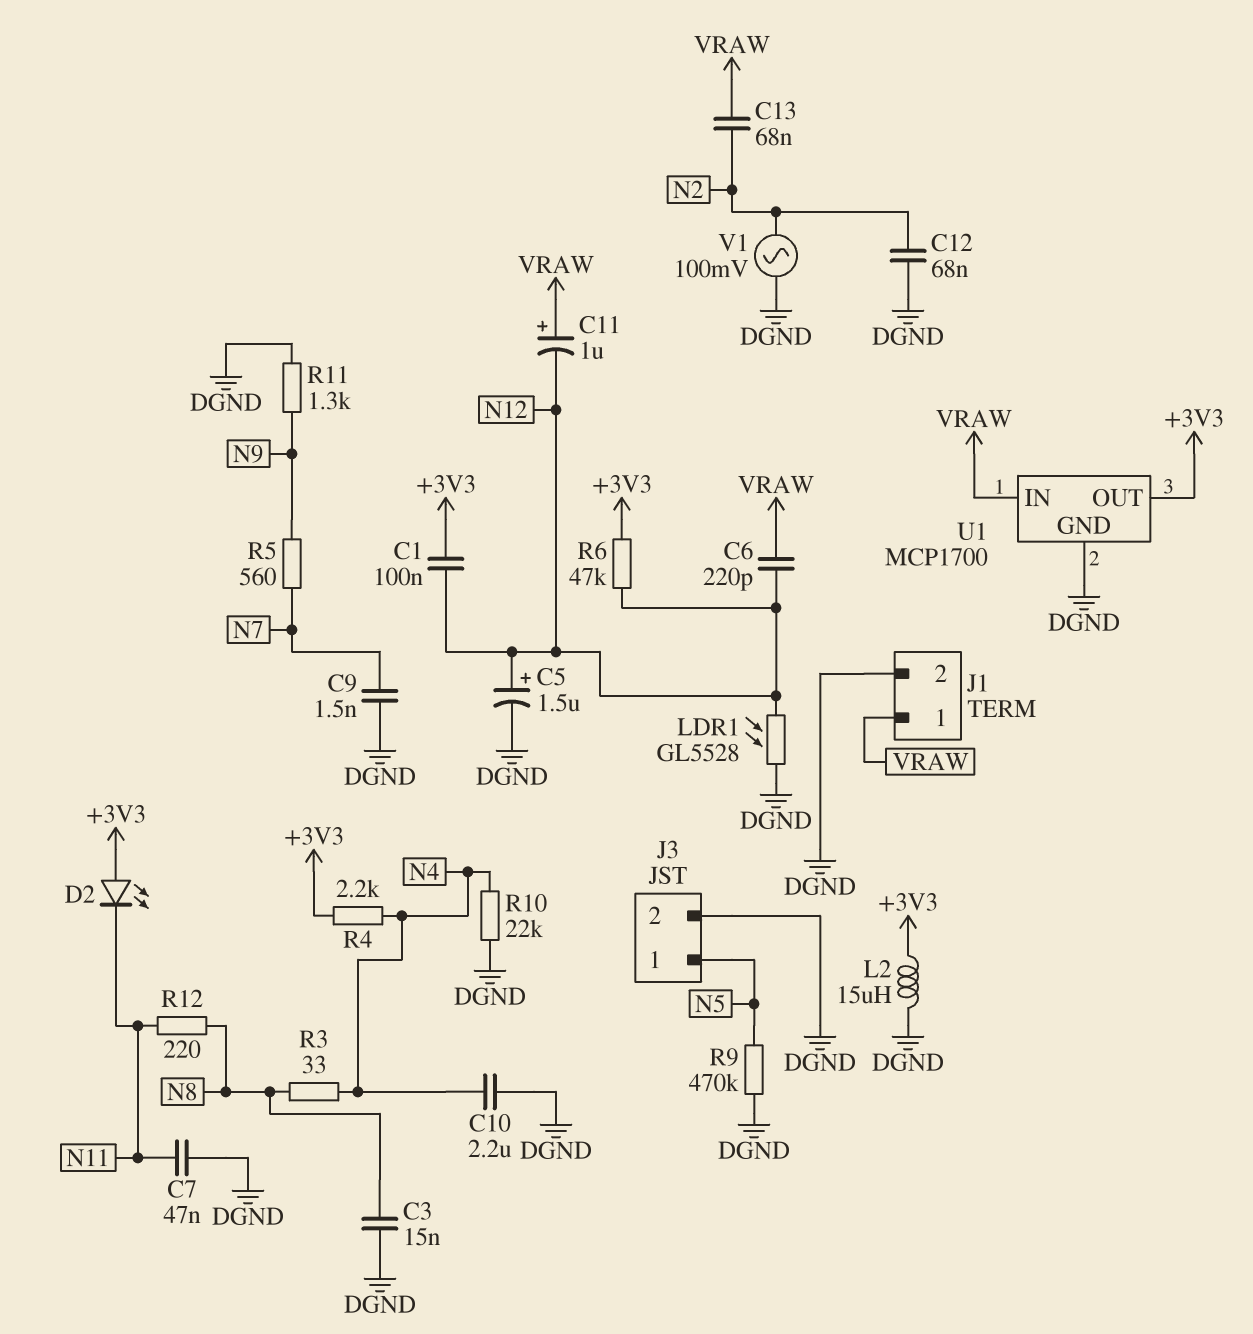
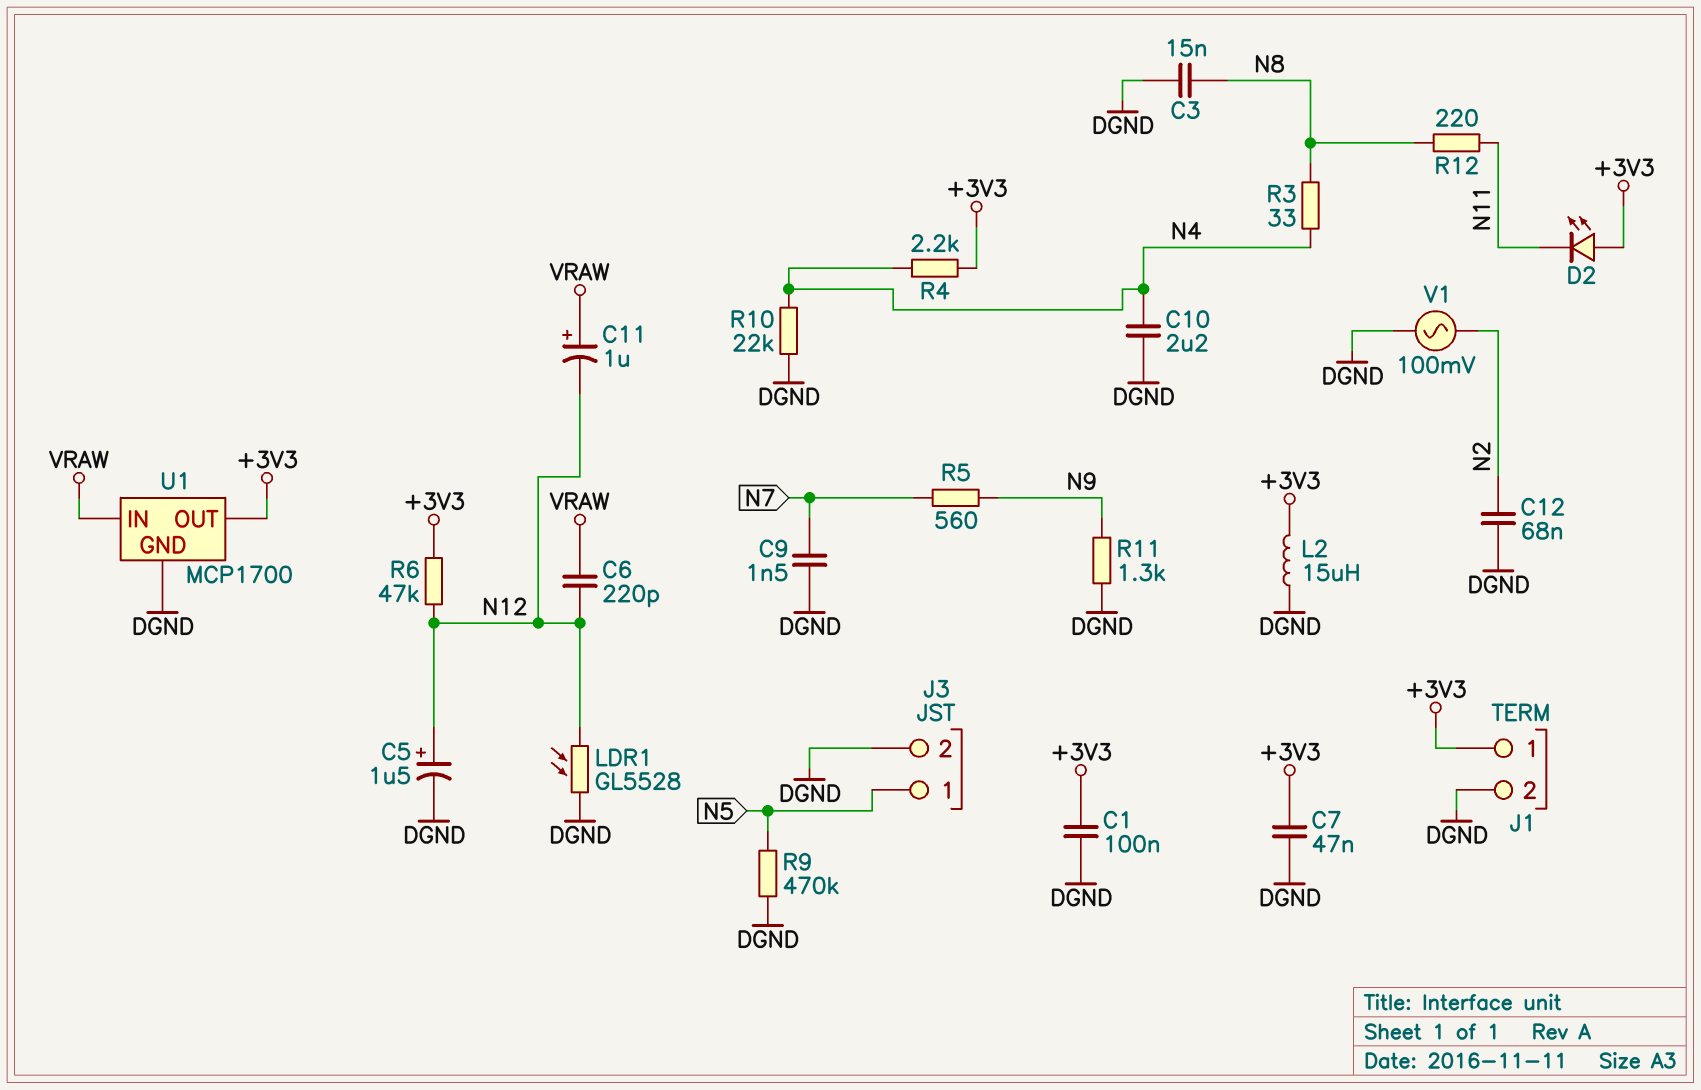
C1: 100nF (+3V3, N12) -> 100nF (+3V3, DGND)
C7: 47nF (DGND, N11) -> 47nF (+3V3, DGND)
C13: 68nF (N2, VRAW) -> none
J1 pin 1: VRAW -> +3V3

